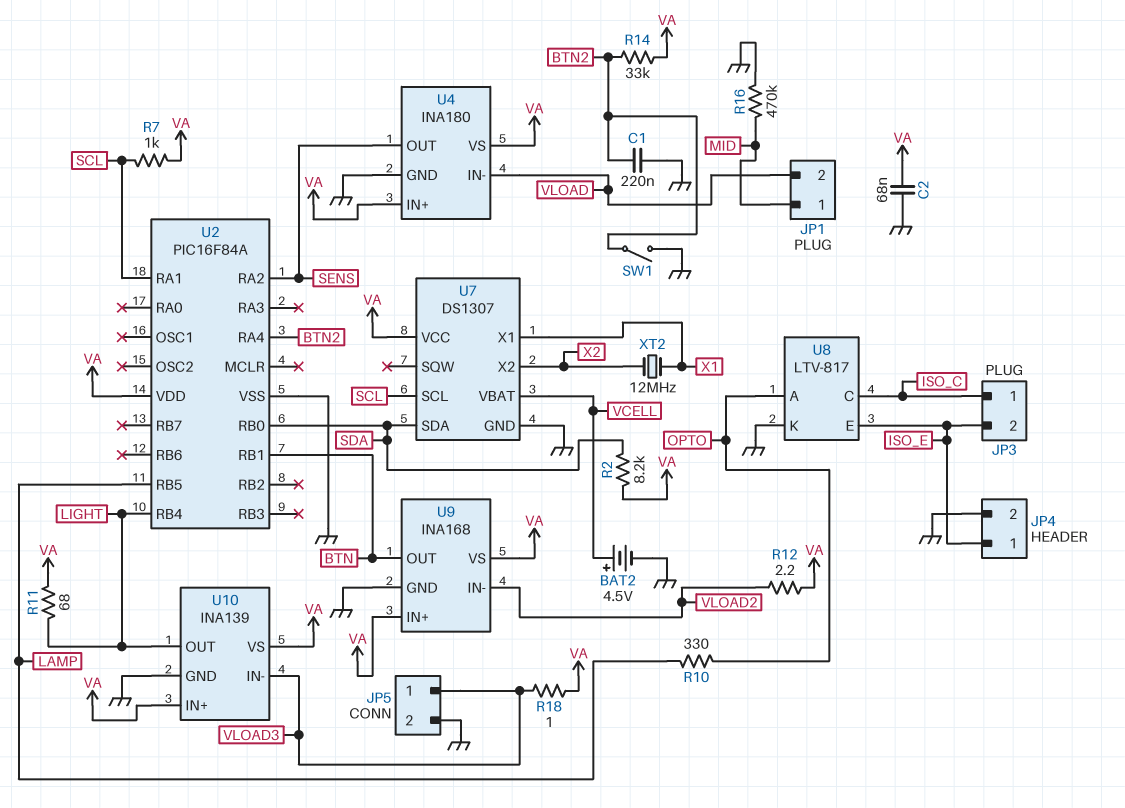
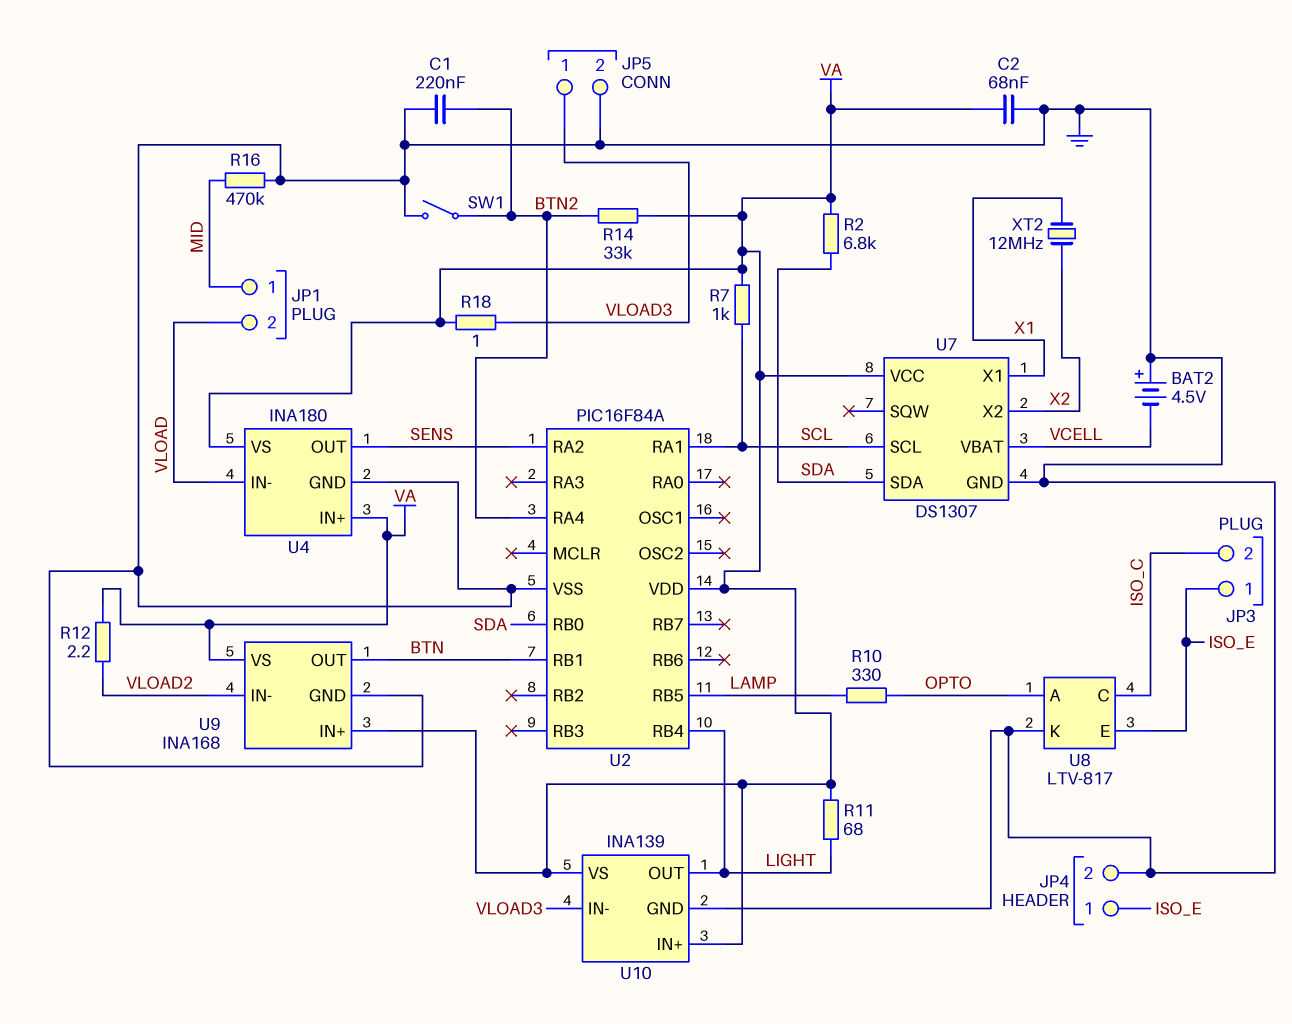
BAT2: 4.5V (plus VCELL, minus GND) -> 4.5V (plus GND, minus VCELL)
JP3 pin 1: ISO_C -> ISO_E
JP3 pin 2: ISO_E -> ISO_C
R2: 8.2k (SDA, VA) -> 6.8k (SDA, VA)

